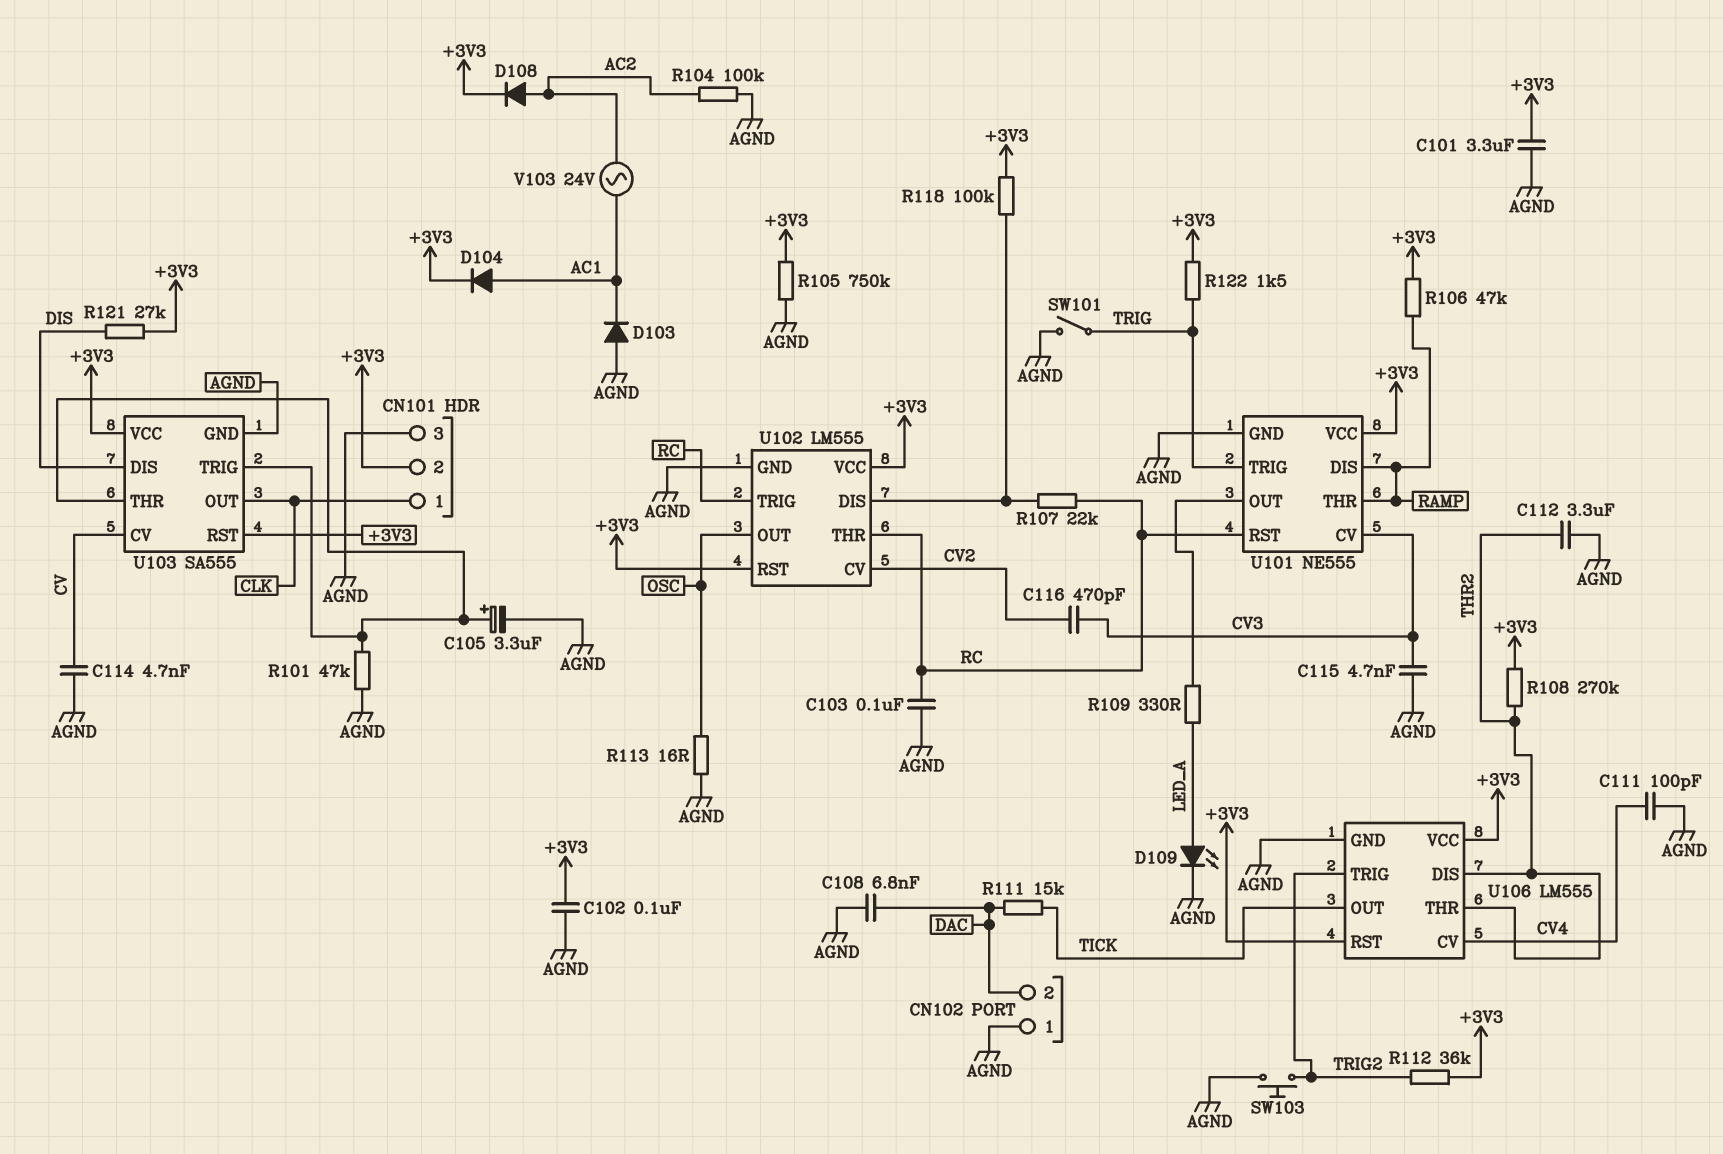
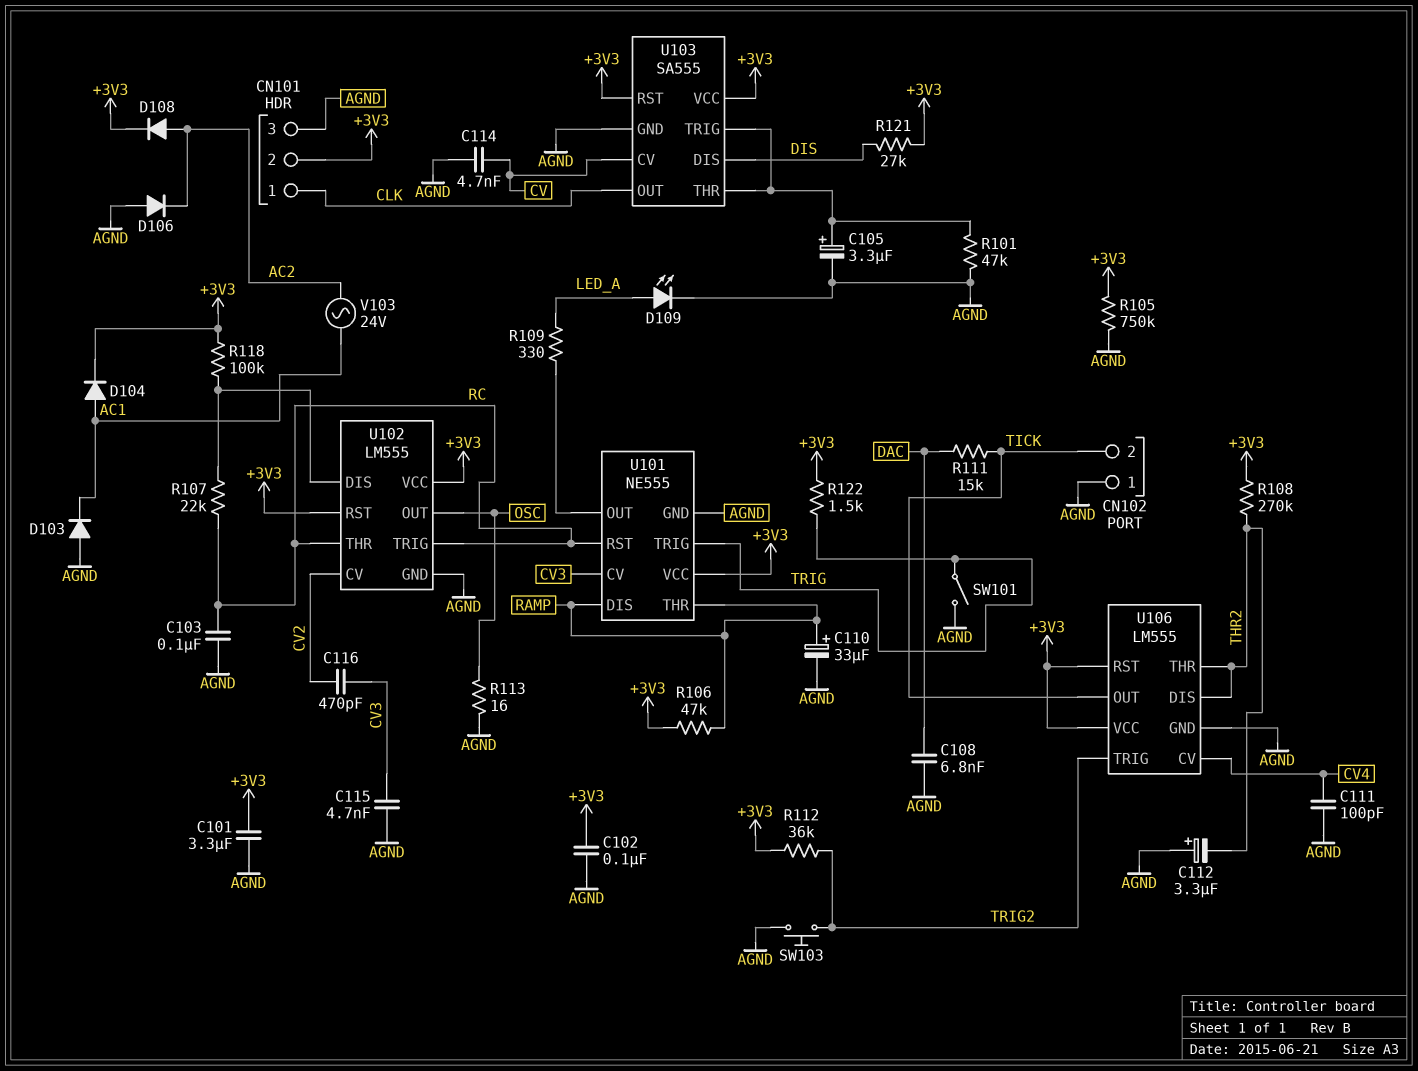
C110: none -> 33uF (plus RAMP, minus AGND)
C112: 3.3uF (AGND, THR2) -> 3.3uF (plus AGND, minus THR2)
CN102 pin 2: DAC -> TICK
D106: none -> diode (A AGND, K AC2)
R104: 100k (AC2, AGND) -> none

